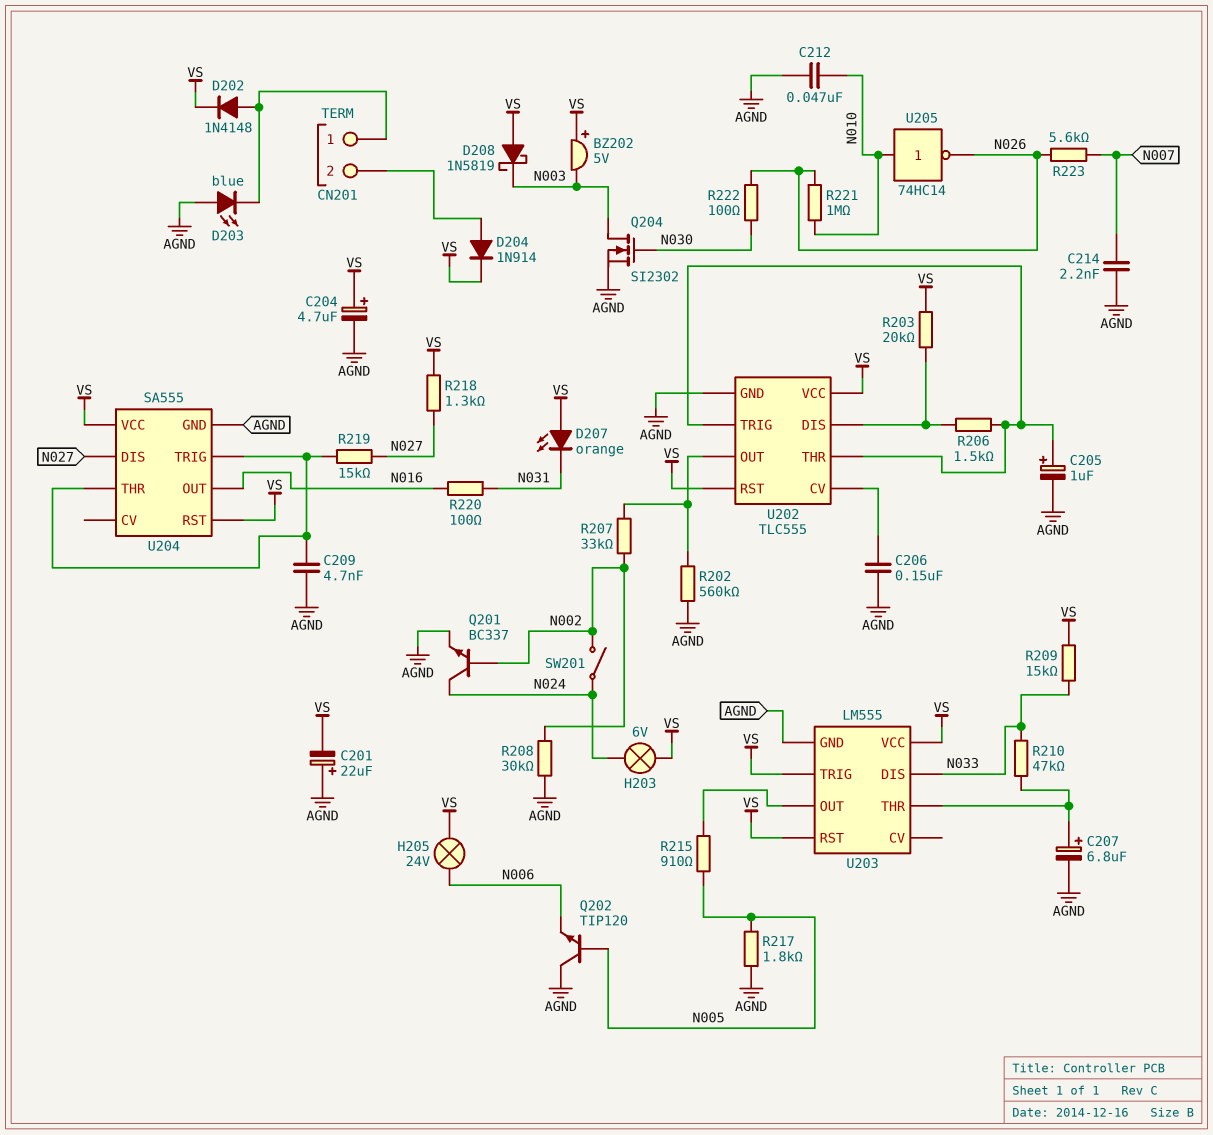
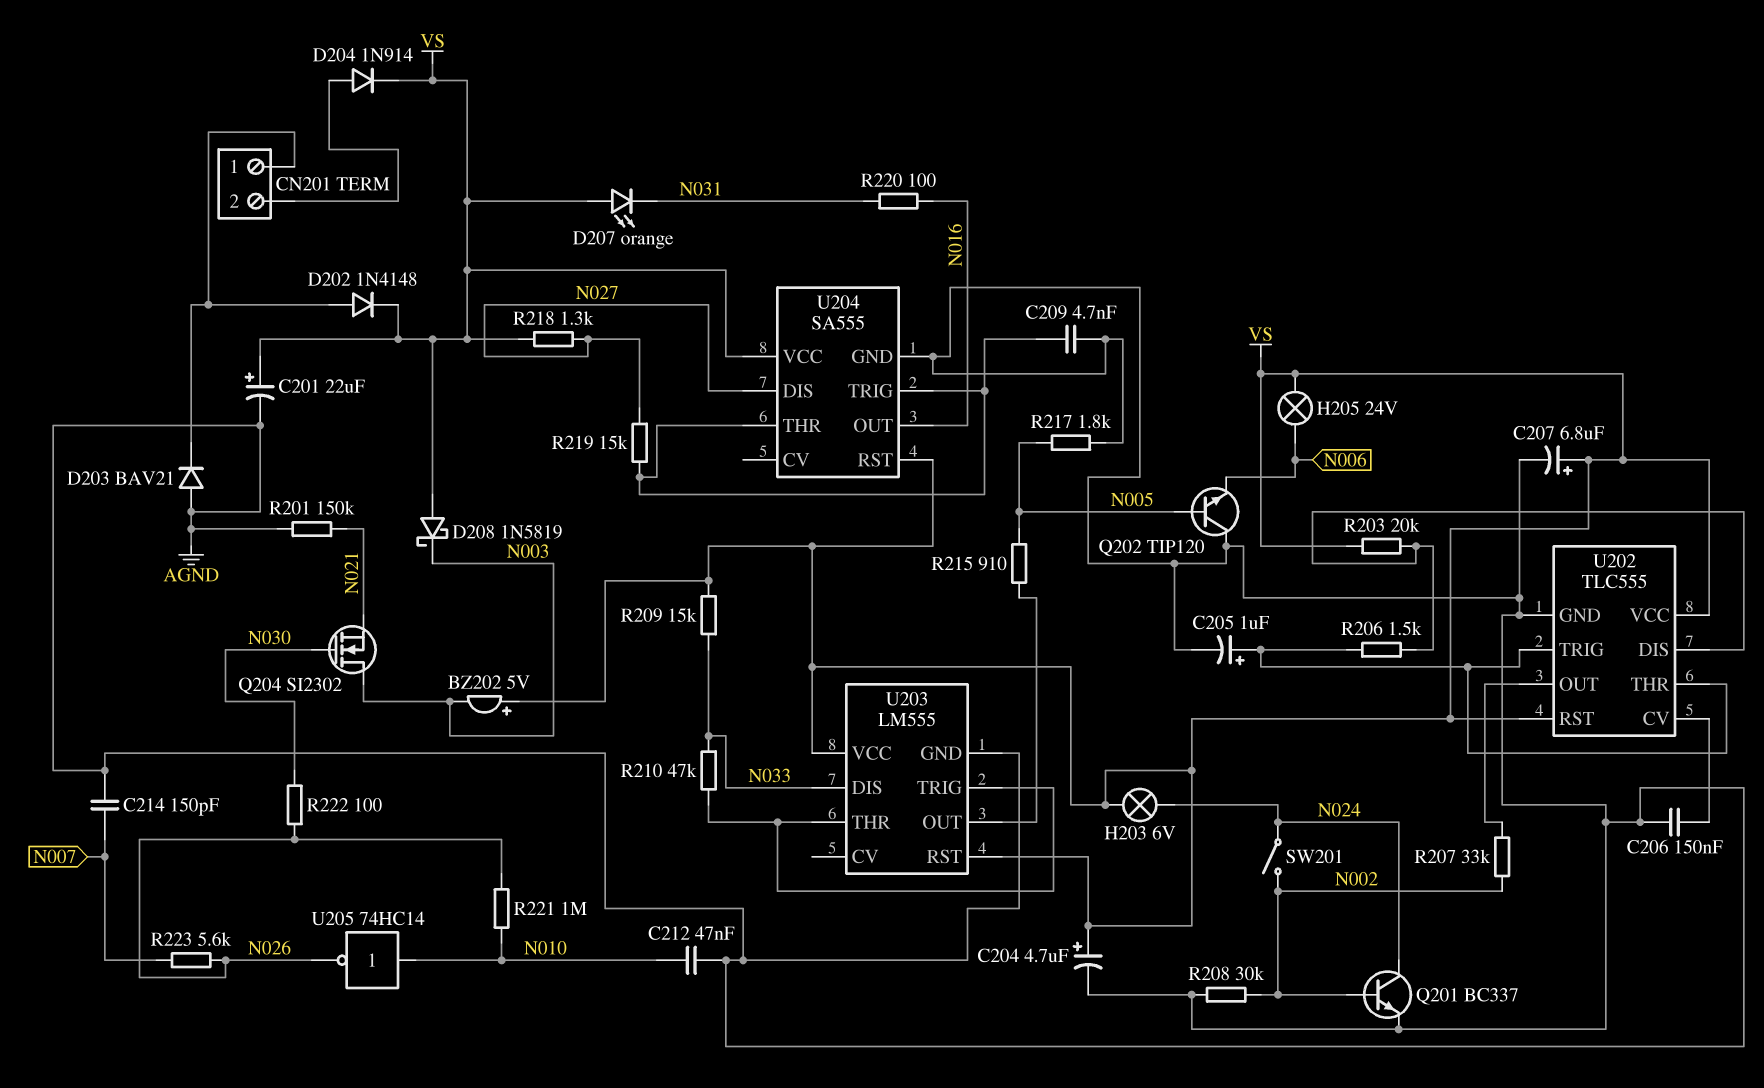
C201: 22uF (plus AGND, minus VS) -> 22uF (plus VS, minus AGND)
C207: 6.8uF (plus U203/THR, minus AGND) -> 6.8uF (plus VS, minus AGND)
C214: 2.2nF (AGND, N007) -> 150pF (AGND, N007)
D203: LED blue (A AGND, K CN201/1) -> diode BAV21 (A AGND, K CN201/1)
Q204: NMOS SI2302 (G N030, D N003, S AGND) -> NMOS SI2302 (G N030, D N003, S N021)
R201: none -> 150k (AGND, N021)
R202: 560k (AGND, U202/OUT) -> none
U203 pin TRIG: VS -> U203/THR

